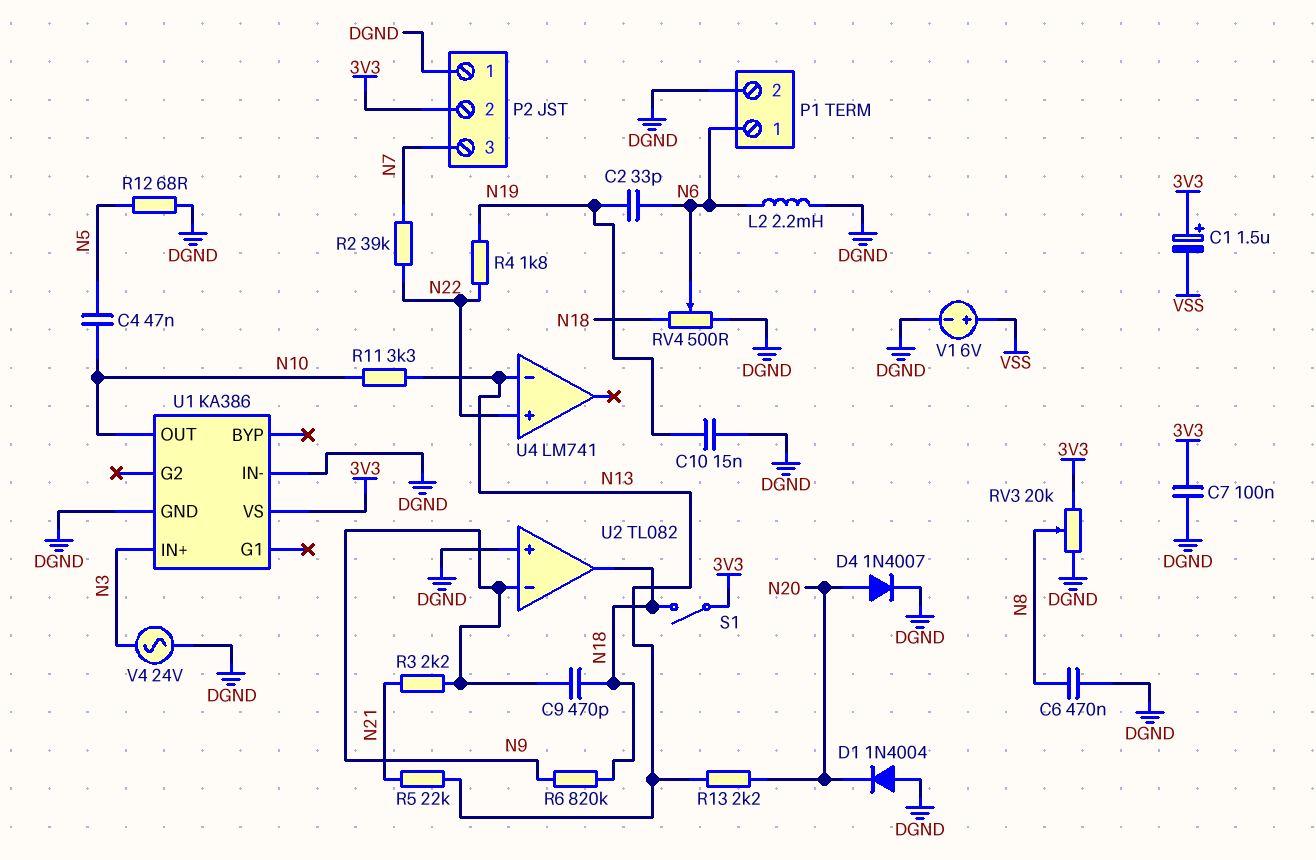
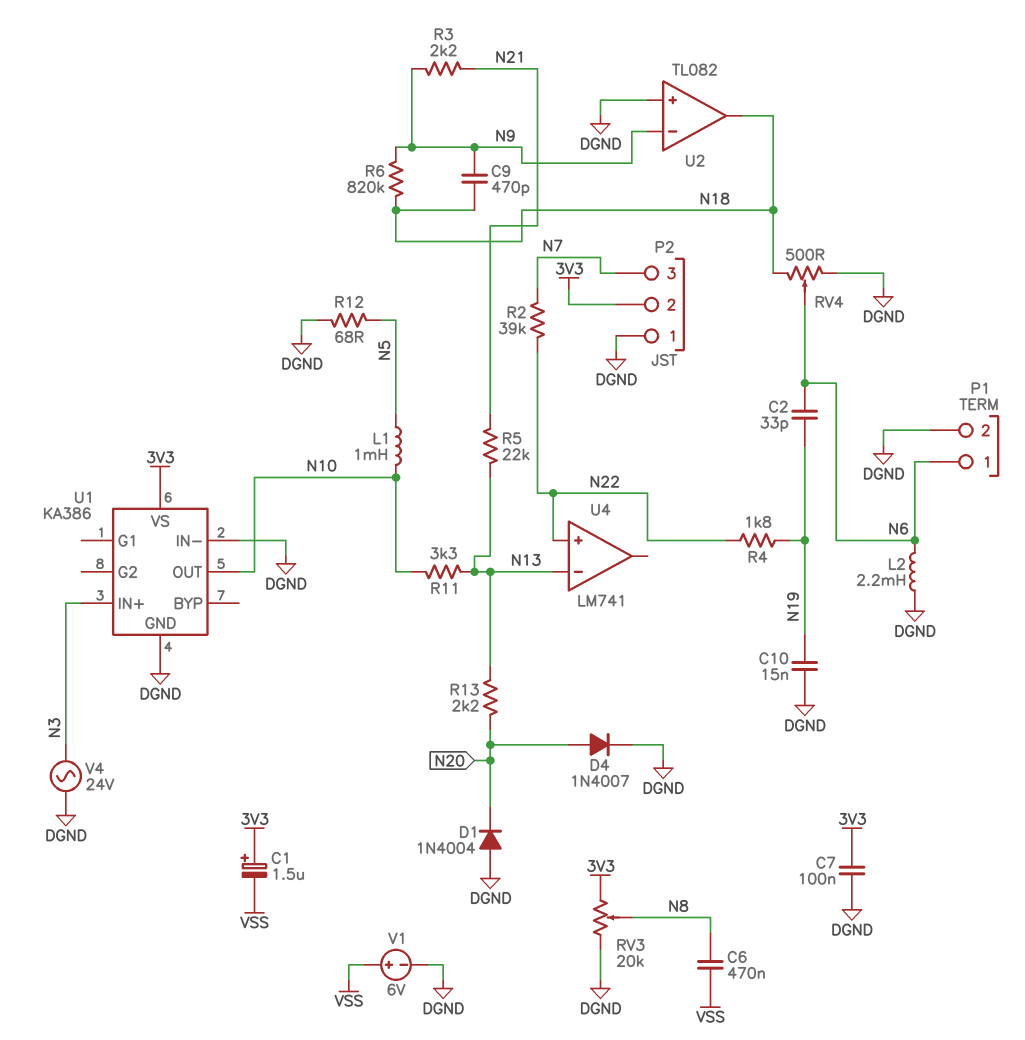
C4: 47nF (N5, N10) -> none
C6: 470nF (DGND, N8) -> 470nF (N8, VSS)
L1: none -> 1mH (N5, N10)
S1: switch (3V3, N18) -> none

